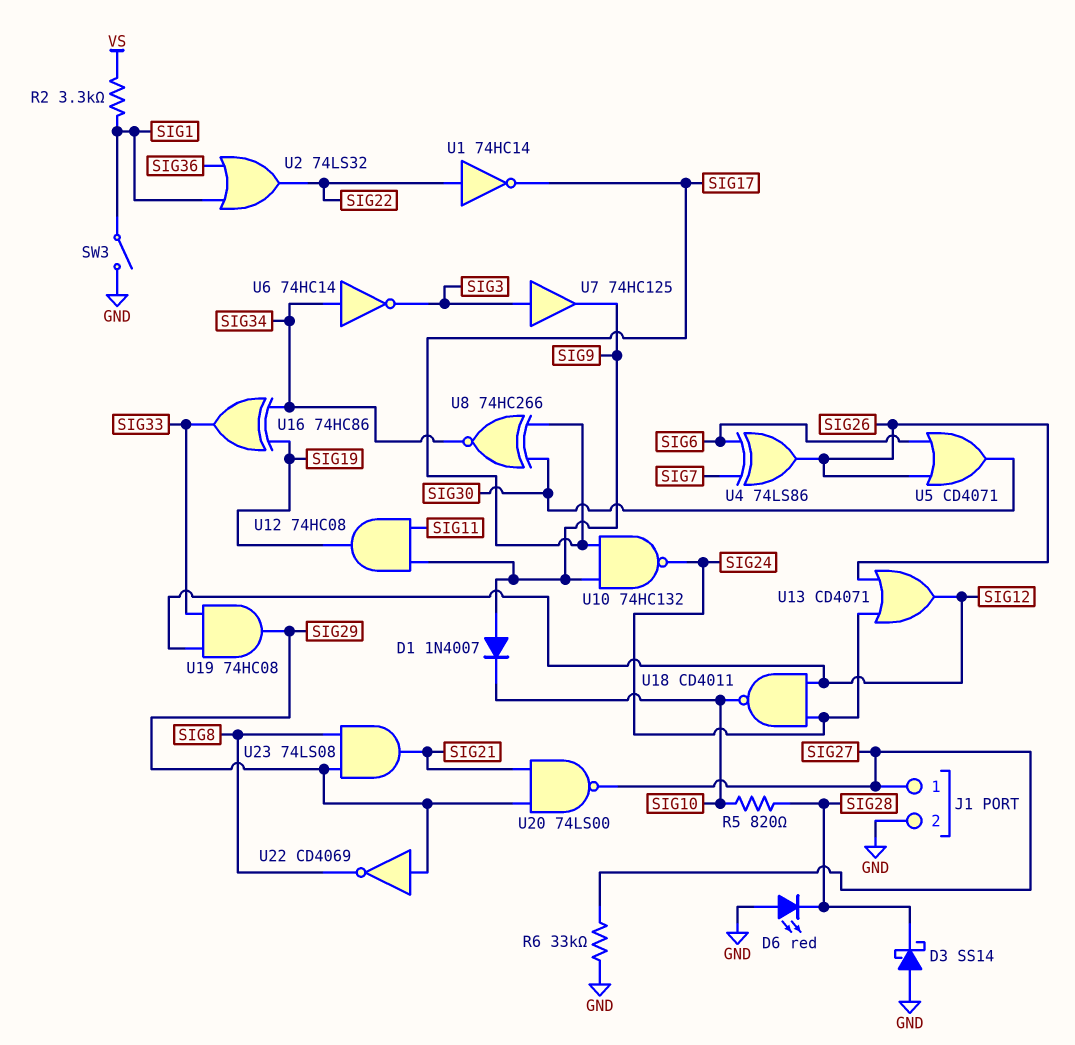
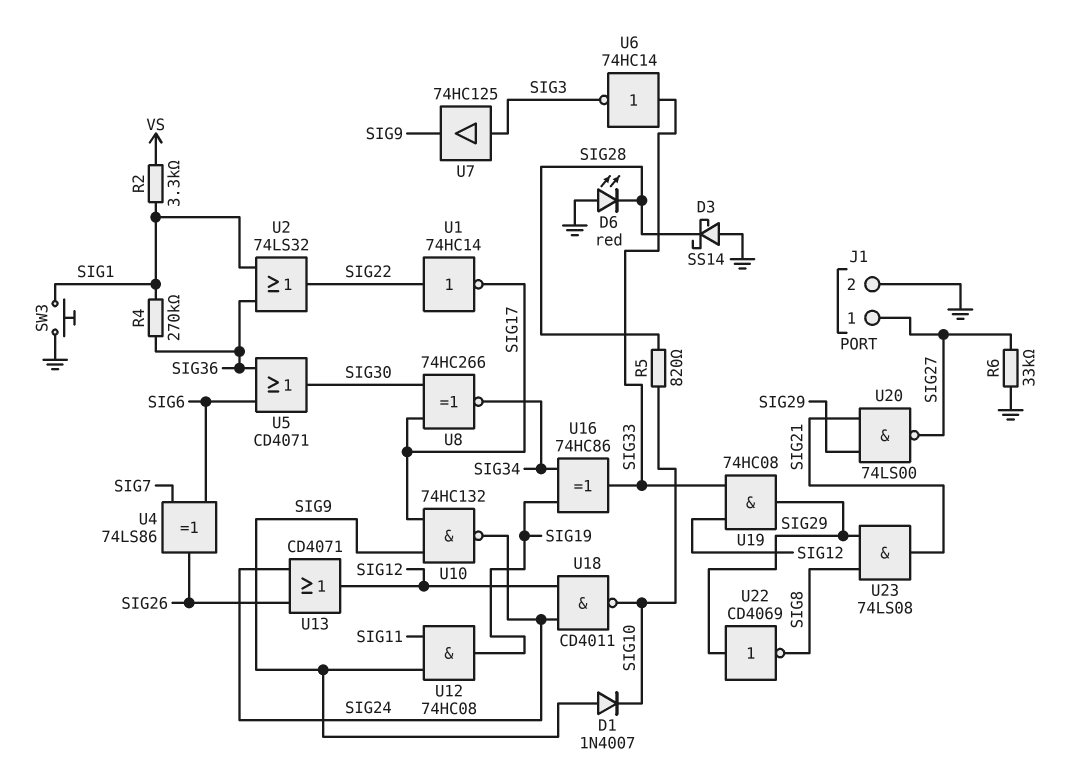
R4: none -> 270k (SIG1, SIG36)
SW3: switch (GND, SIG1) -> button (GND, SIG1)
U5: OR CD4071 (in SIG6, in SIG26, out SIG30) -> OR CD4071 (in SIG6, in SIG36, out SIG30)
U6: NOT 74HC14 (in SIG34, out SIG3) -> NOT 74HC14 (in SIG33, out SIG3)

